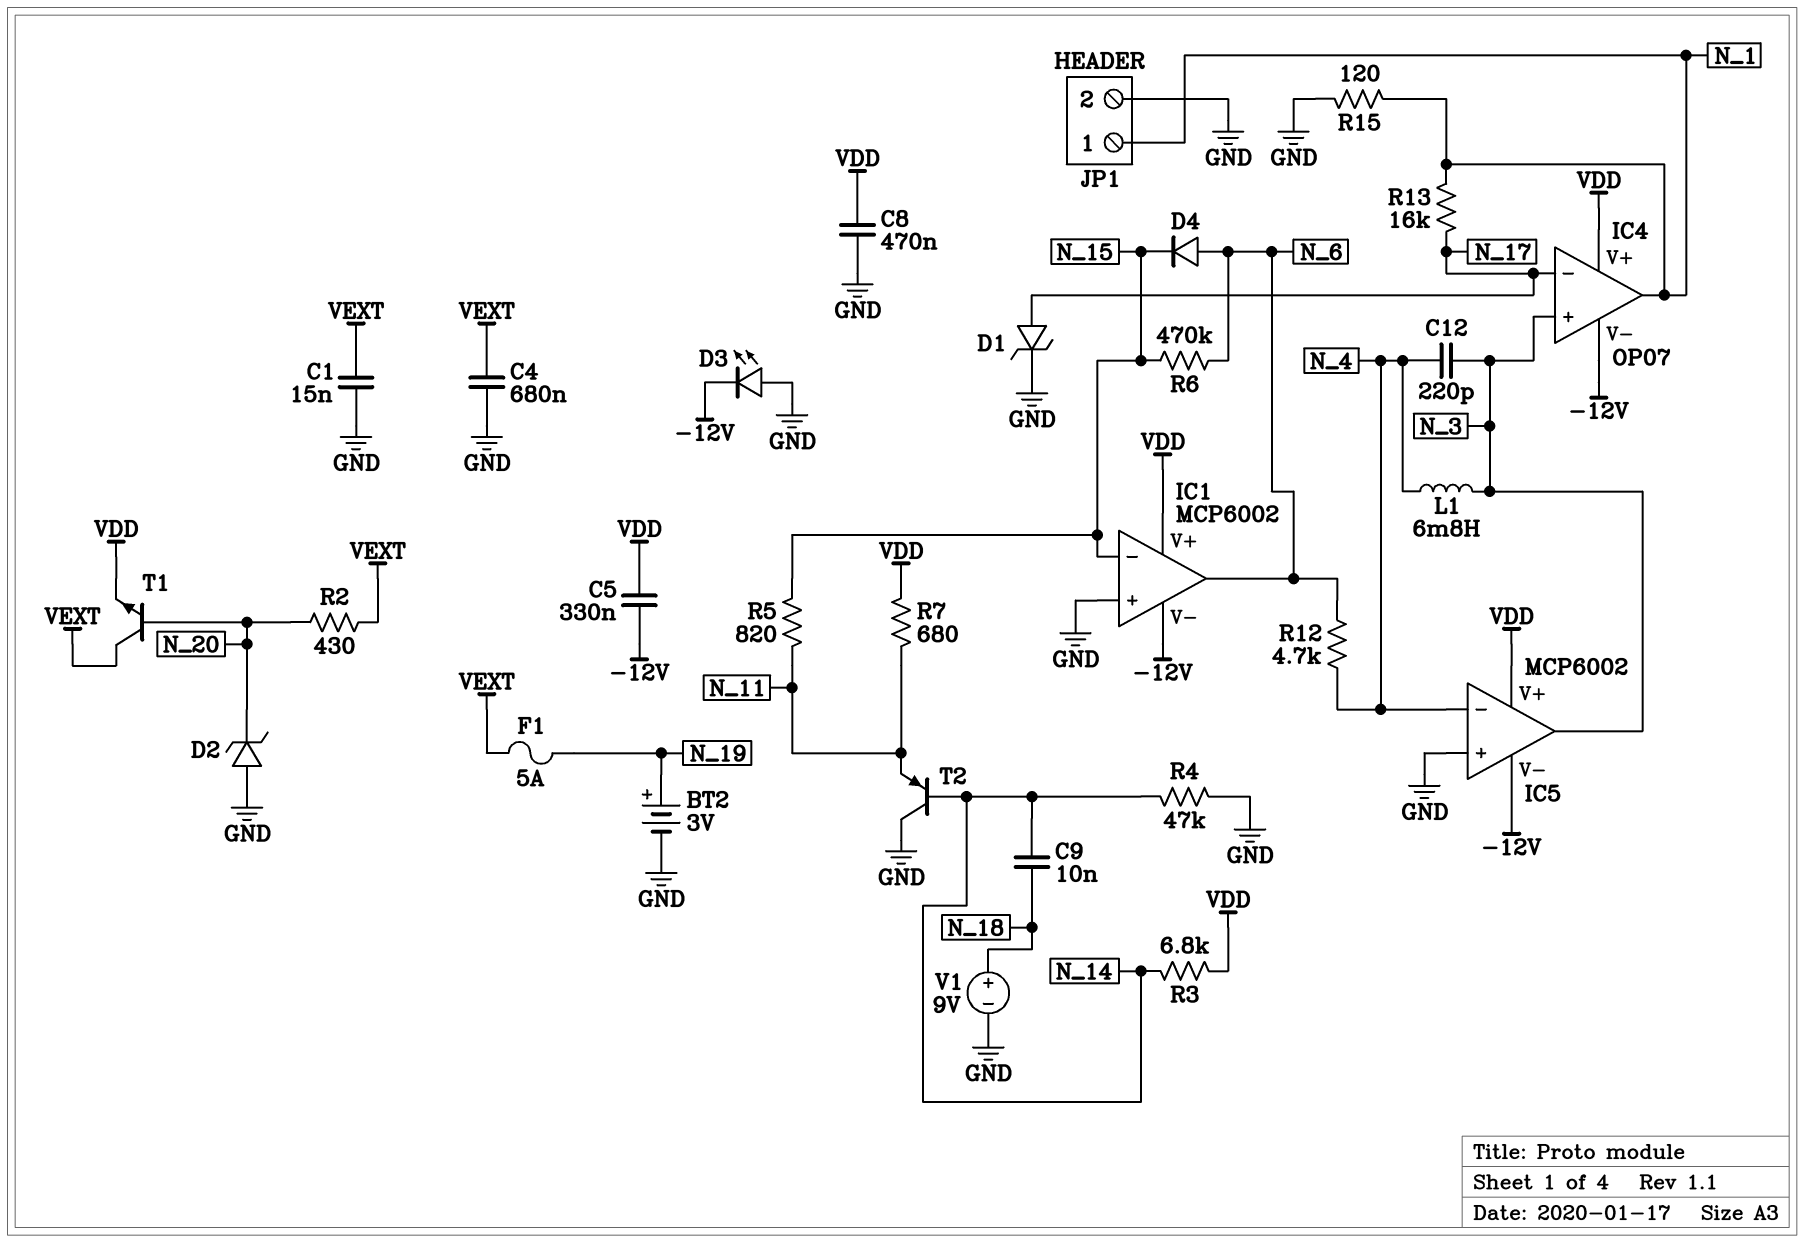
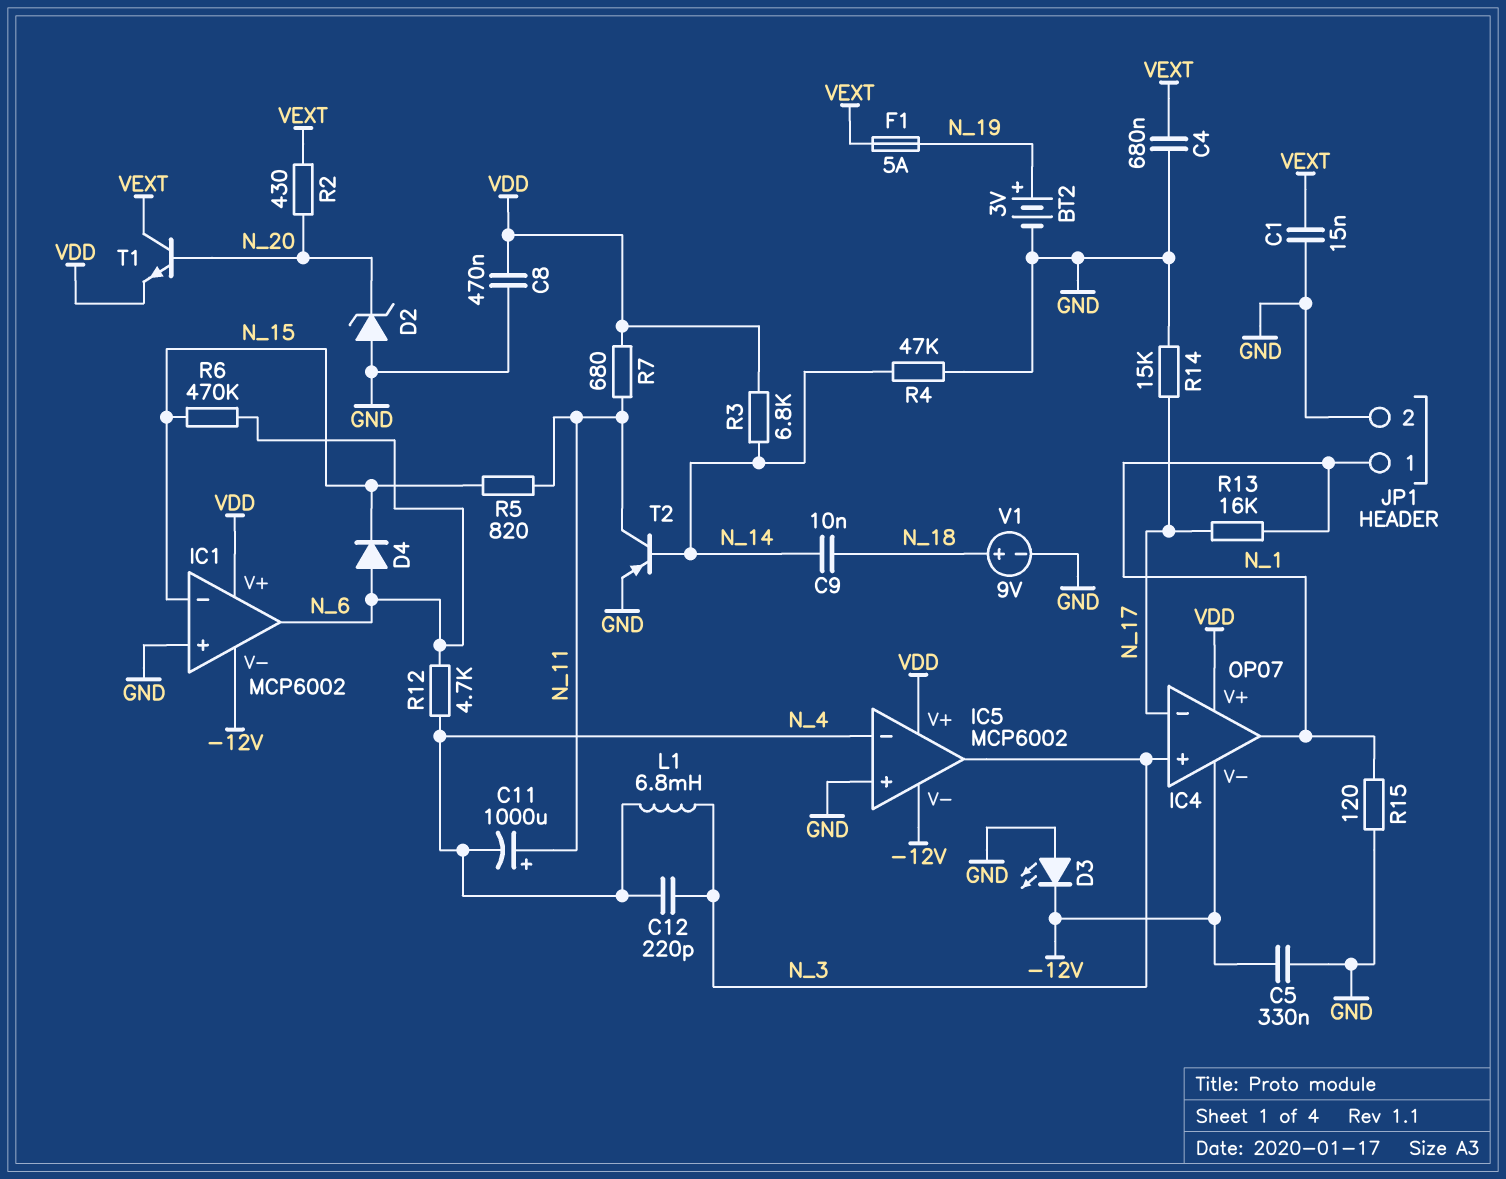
C5: 330nF (-12V, VDD) -> 330nF (-12V, GND)
C11: none -> 1000uF (plus N_11, minus N_4)
D1: zener (A N_17, K GND) -> none
R14: none -> 15k (GND, N_17)
T2: PNP (B N_14, C GND, E N_11) -> PNP (B N_14, C N_11, E GND)

